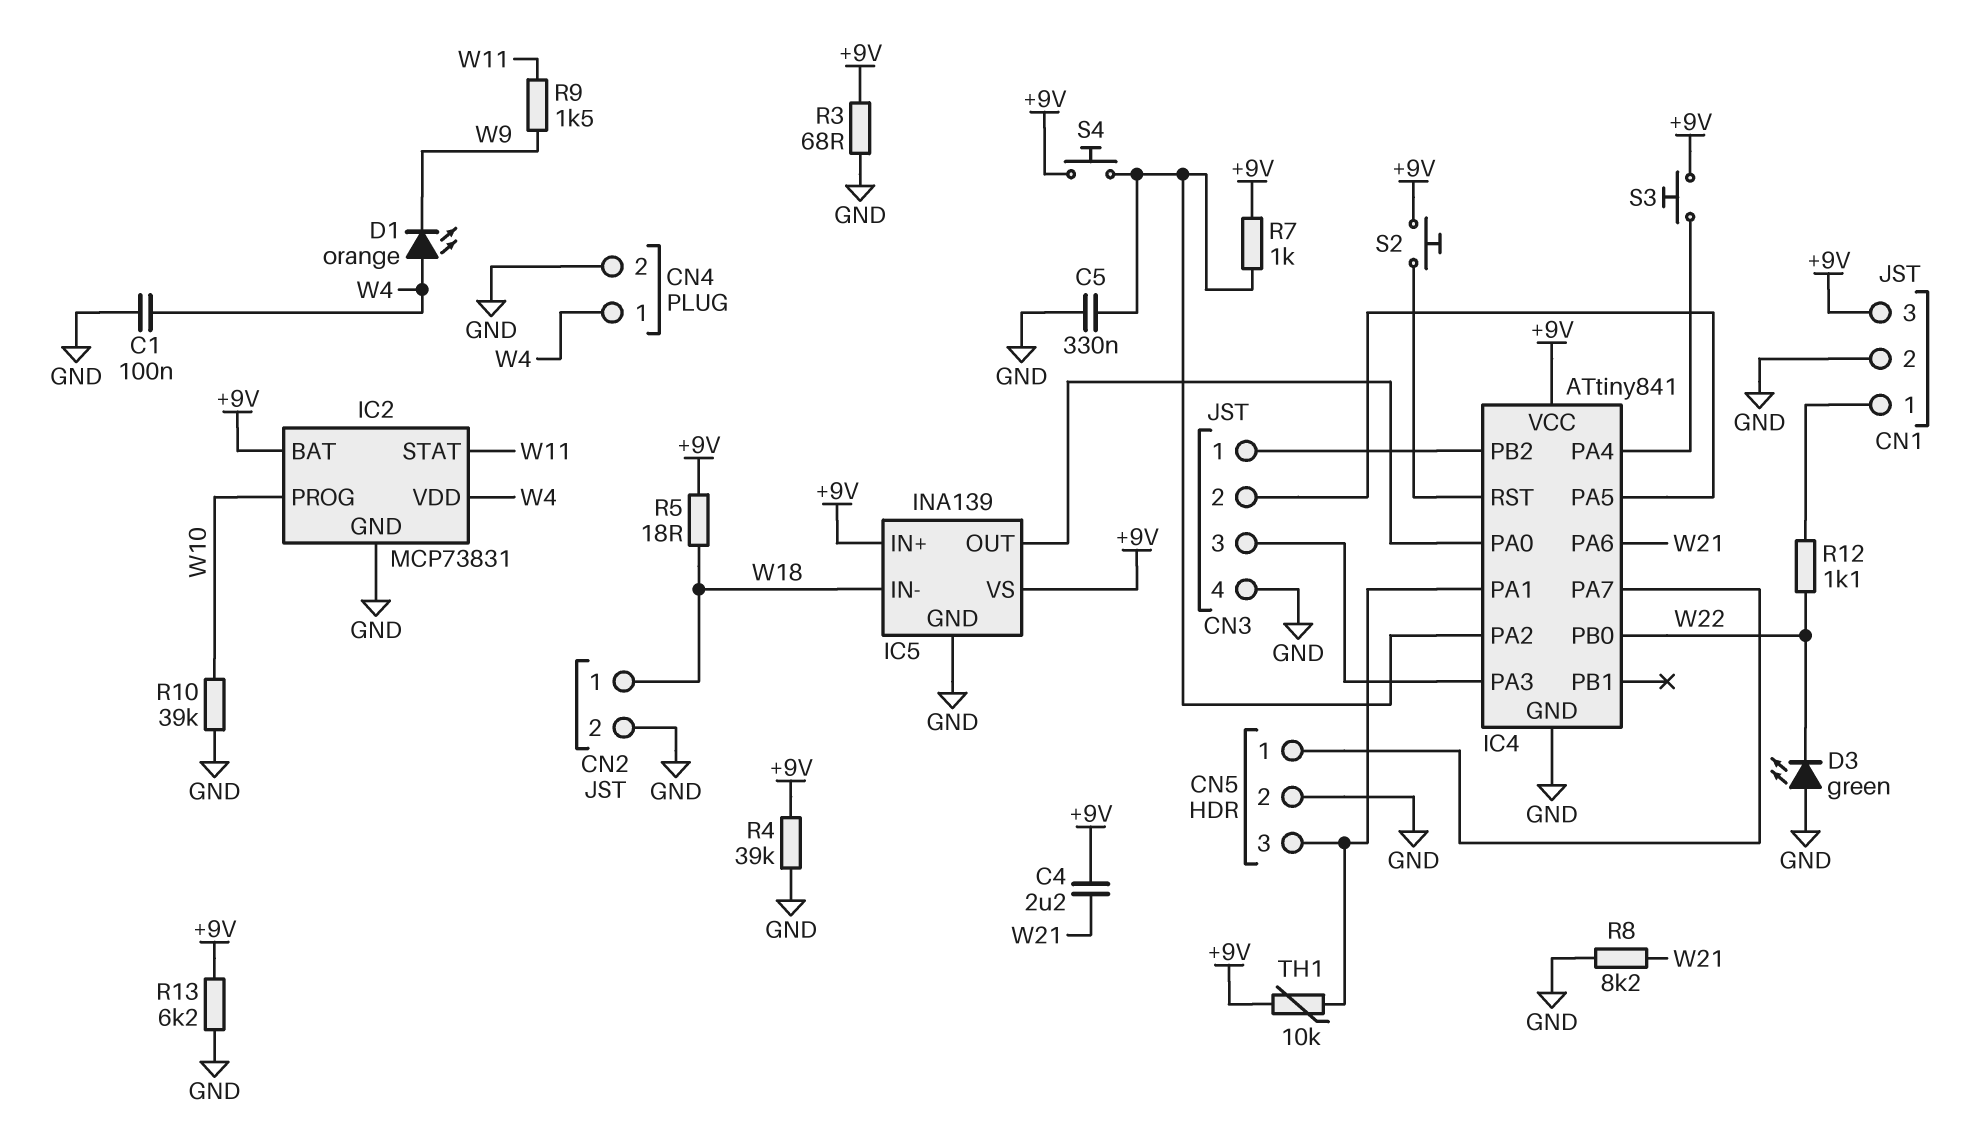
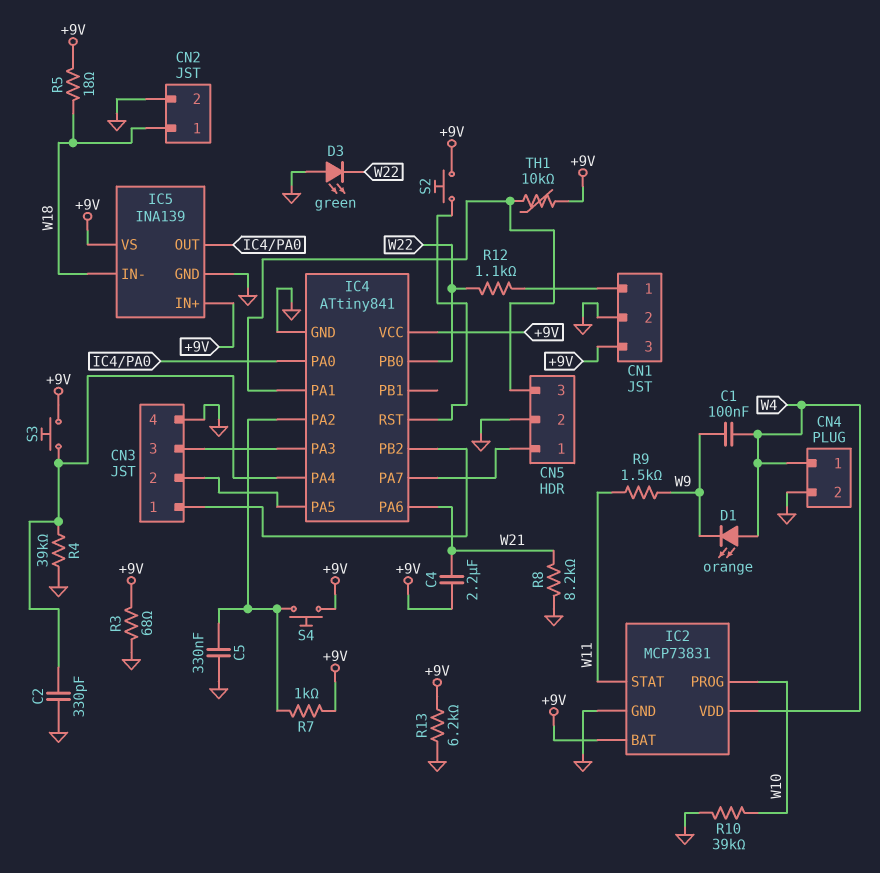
C1: 100nF (GND, W4) -> 100nF (W4, W9)
C2: none -> 330pF (GND, IC4/PA4)
R4: 39k (+9V, GND) -> 39k (GND, IC4/PA4)

